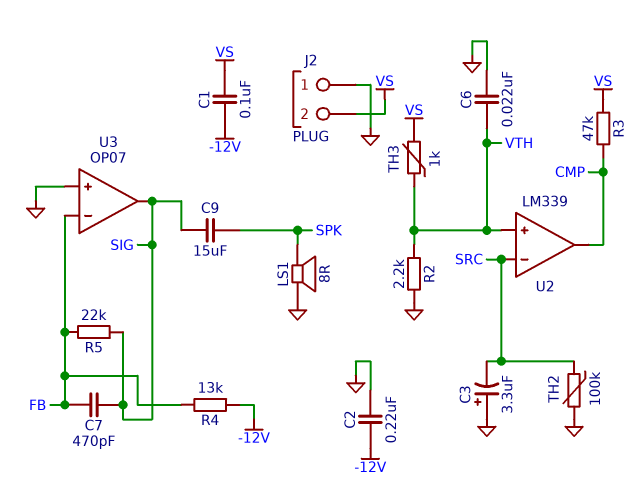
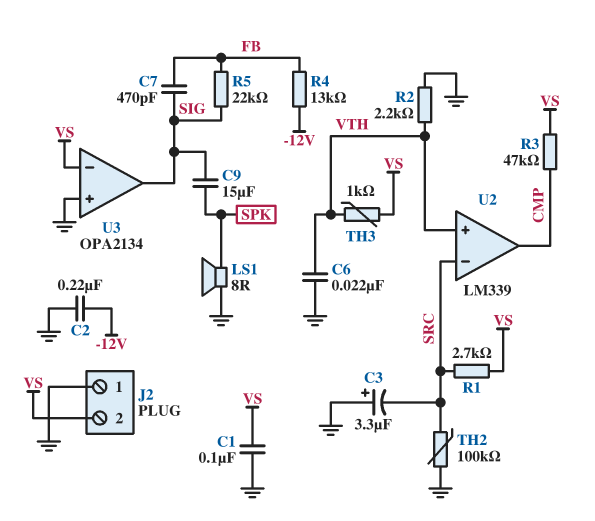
C1: 100nF (-12V, VS) -> 100nF (GND, VS)
R1: none -> 2.7k (SRC, VS)
U3: OP07 -> OPA2134
U3 pin in-: FB -> VS

